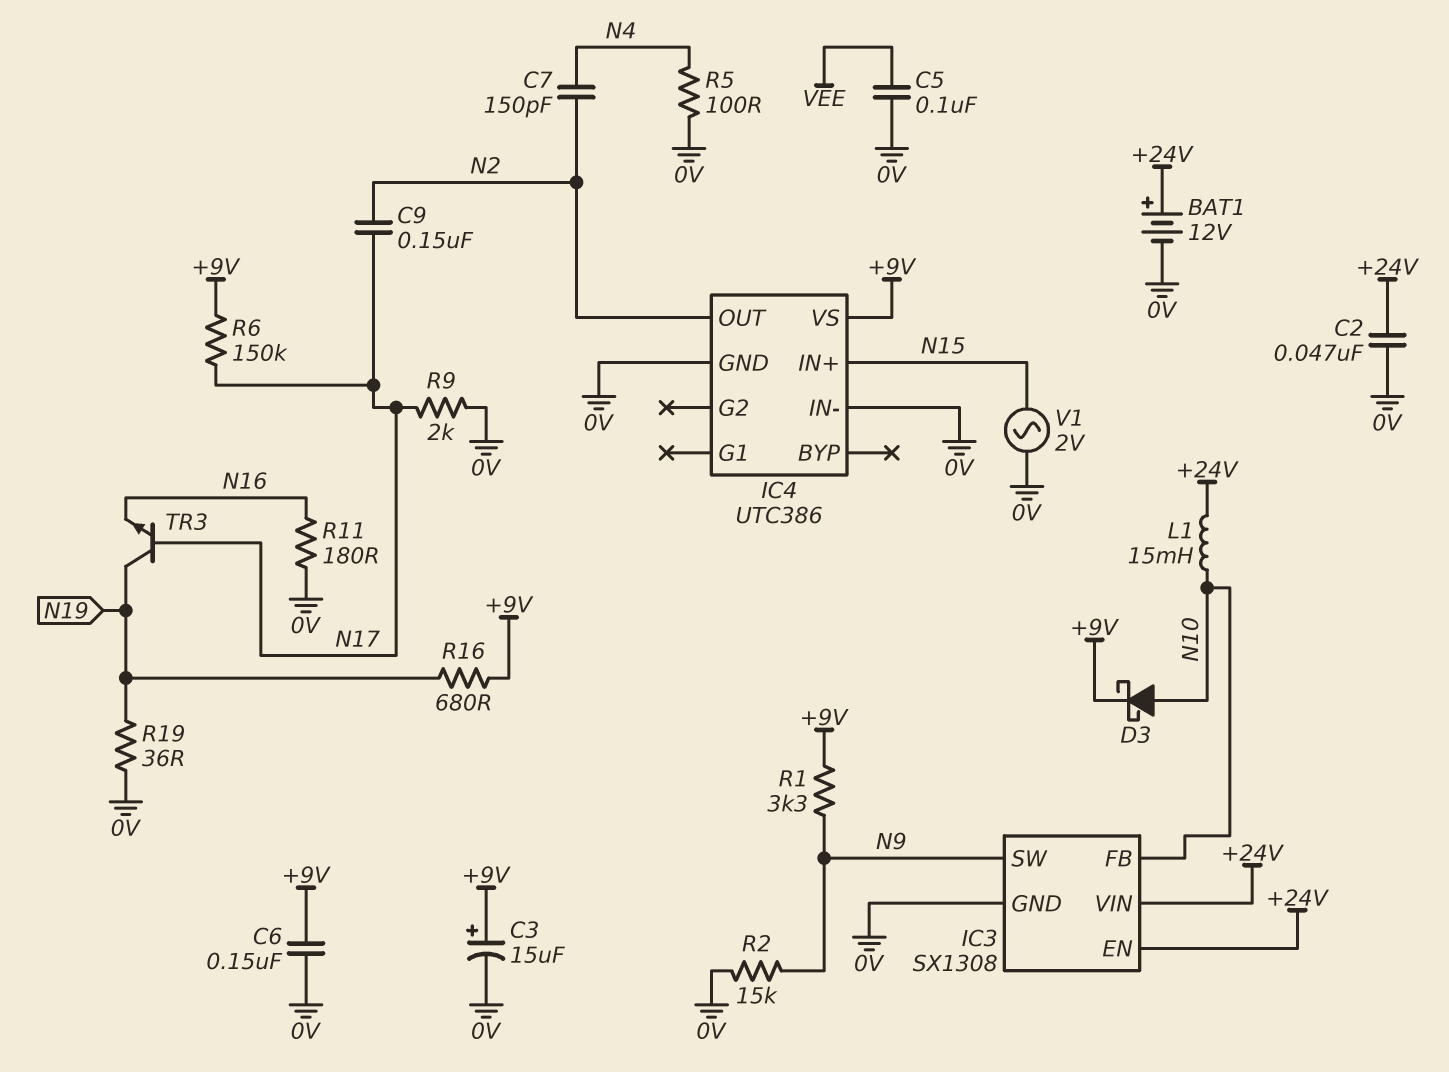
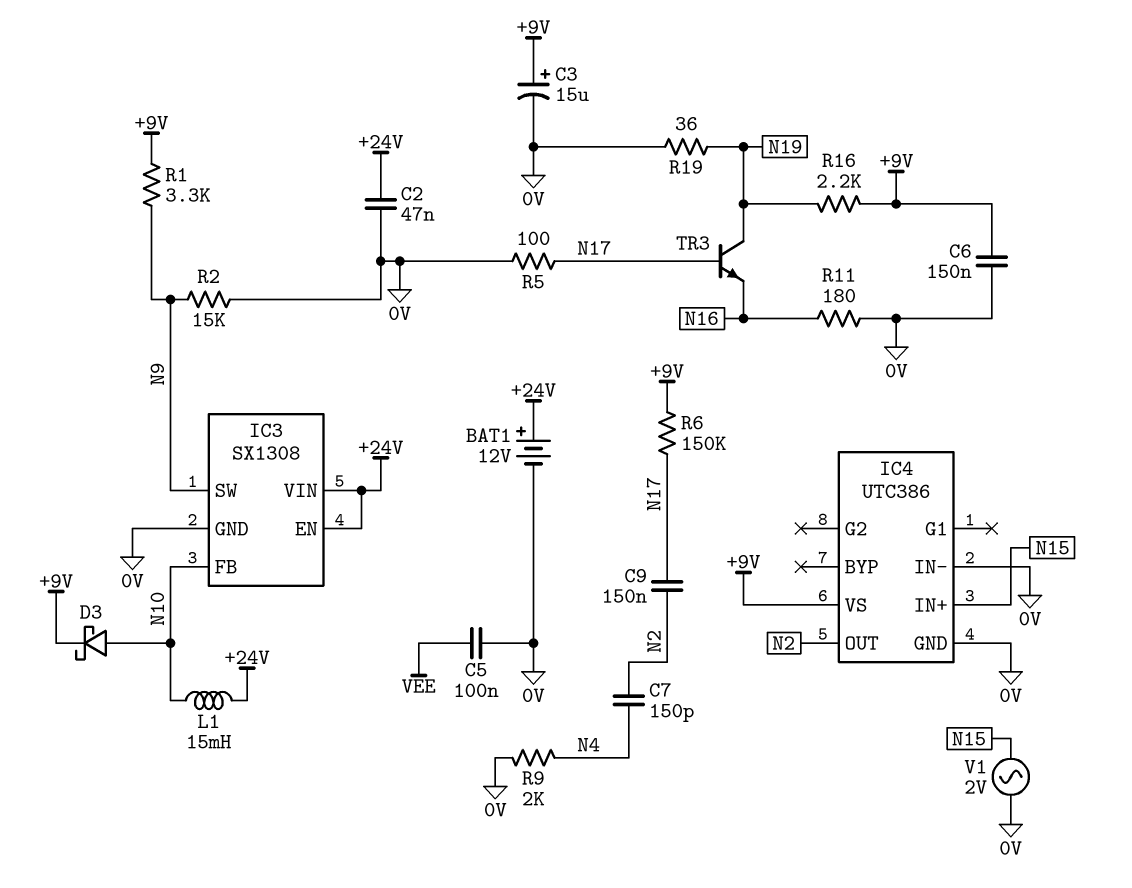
R5: 100 (0V, N4) -> 100 (0V, N17)
R9: 2k (0V, N17) -> 2k (0V, N4)
R16: 680 (+9V, N19) -> 2.2k (+9V, N19)

